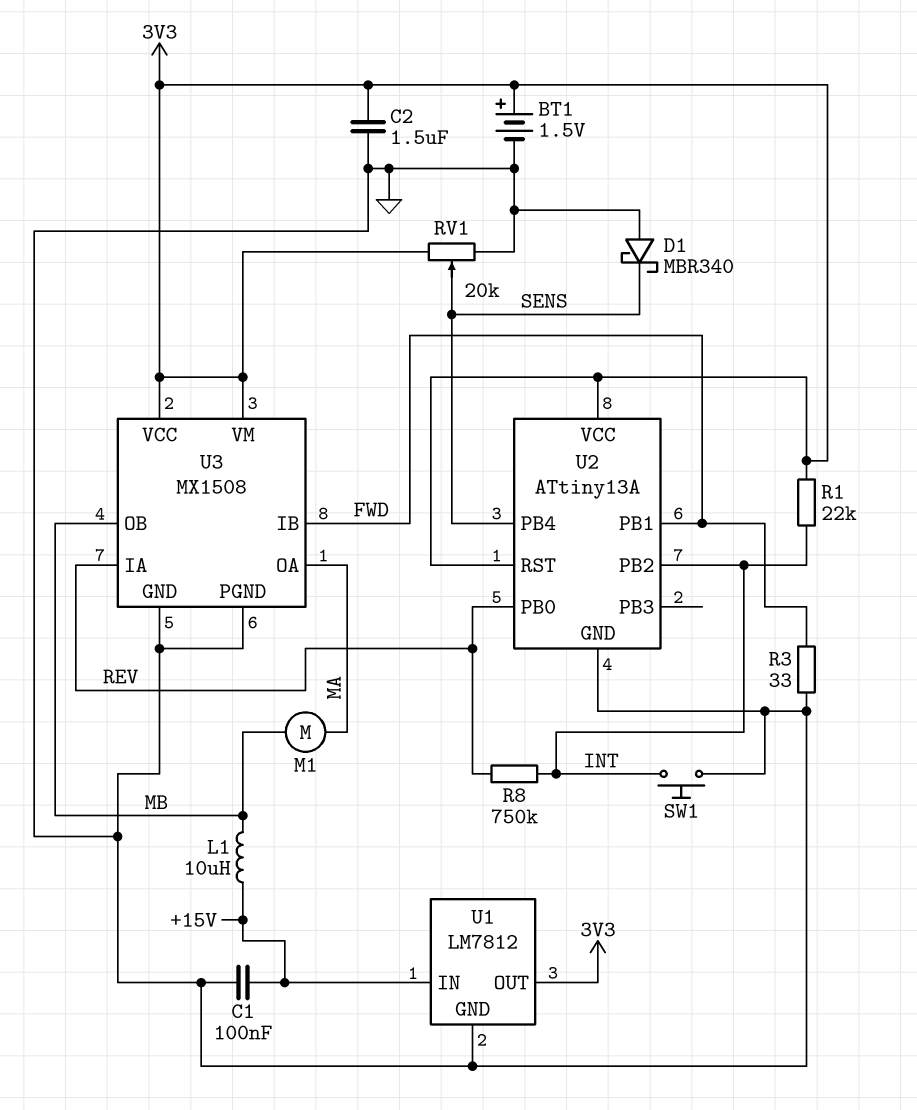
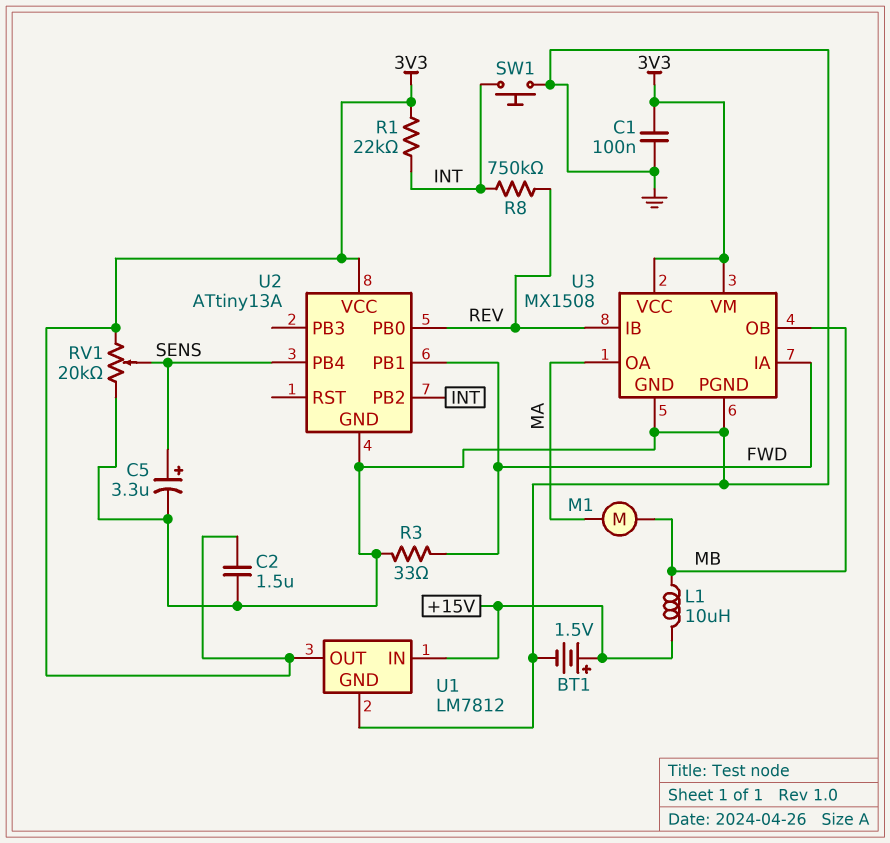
BT1: 1.5V (plus 3V3, minus GND) -> 1.5V (plus +15V, minus GND)
C1: 100nF (+15V, GND) -> 100nF (3V3, GND)
C5: none -> 3.3uF (plus SENS, minus GND)
D1: schottky MBR340 (A GND, K SENS) -> none
U2 pin RST: 3V3 -> none
U3 pin IA: REV -> FWD
U3 pin IB: FWD -> REV

